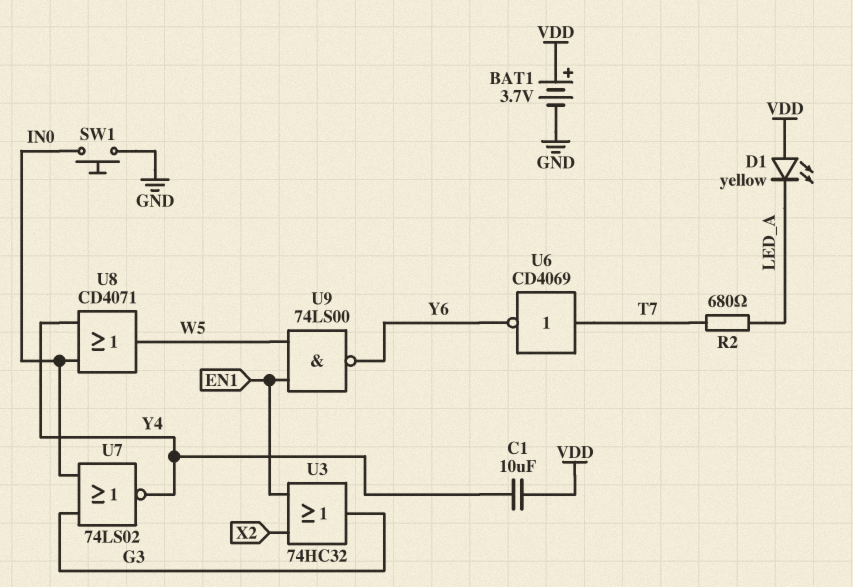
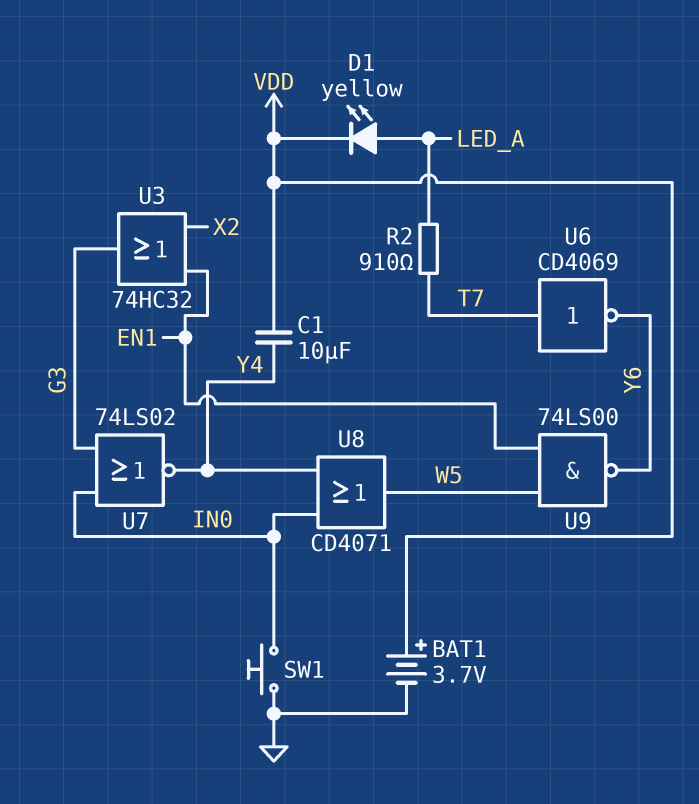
D1: LED yellow (A VDD, K LED_A) -> LED yellow (A LED_A, K VDD)
R2: 680 (LED_A, T7) -> 910 (LED_A, T7)

